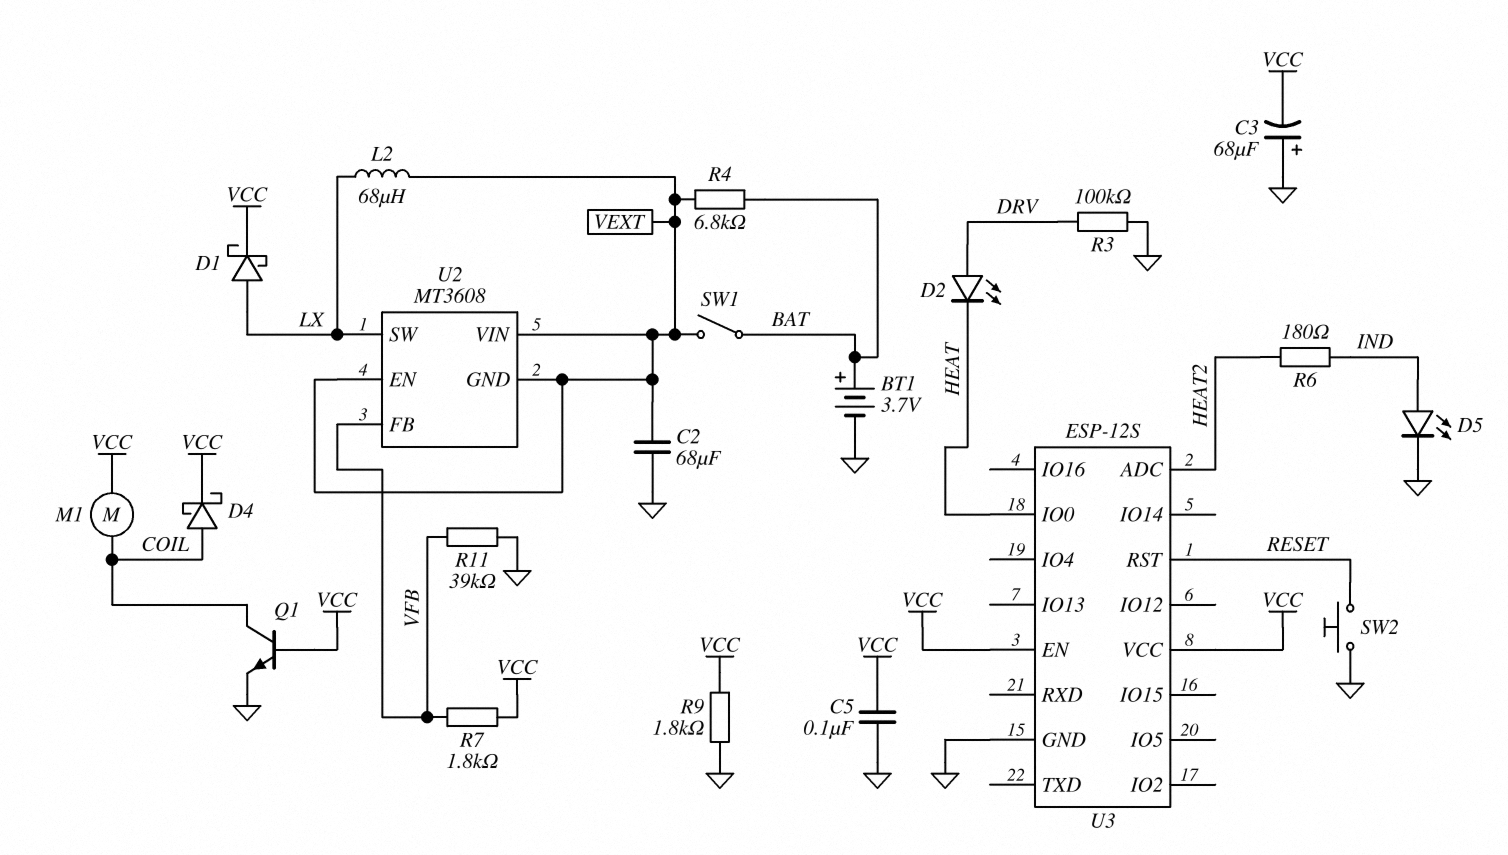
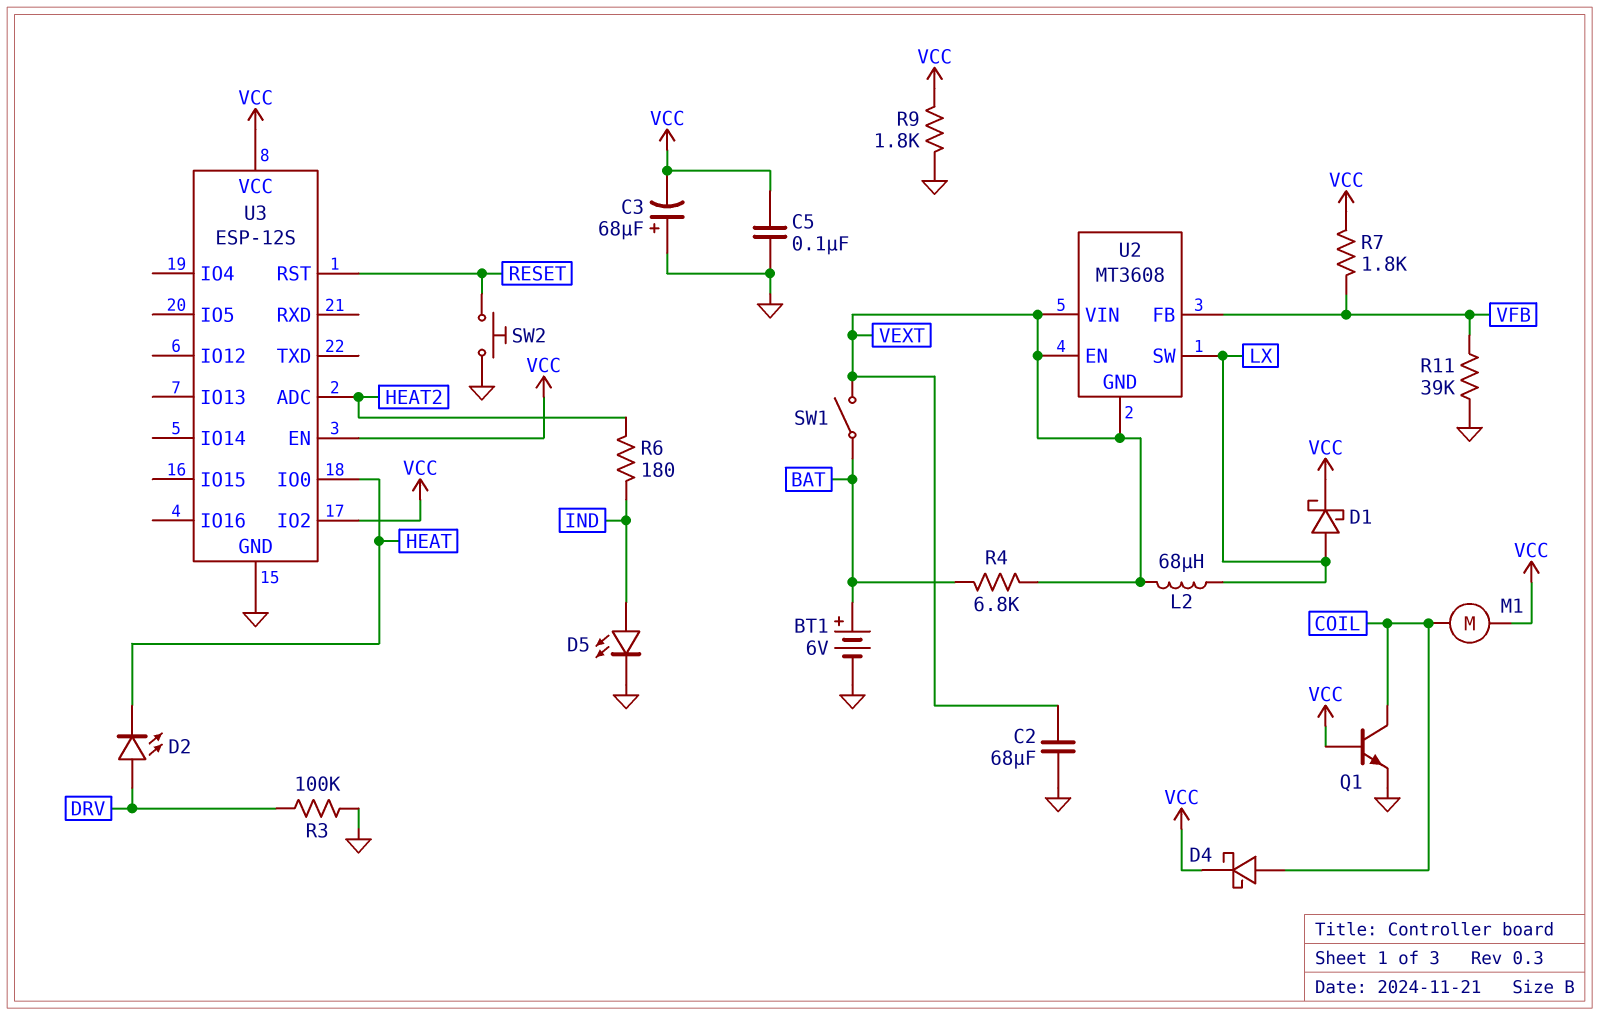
BT1: 3.7V (plus BAT, minus GND) -> 6V (plus BAT, minus GND)
U3 pin IO2: none -> VCC

